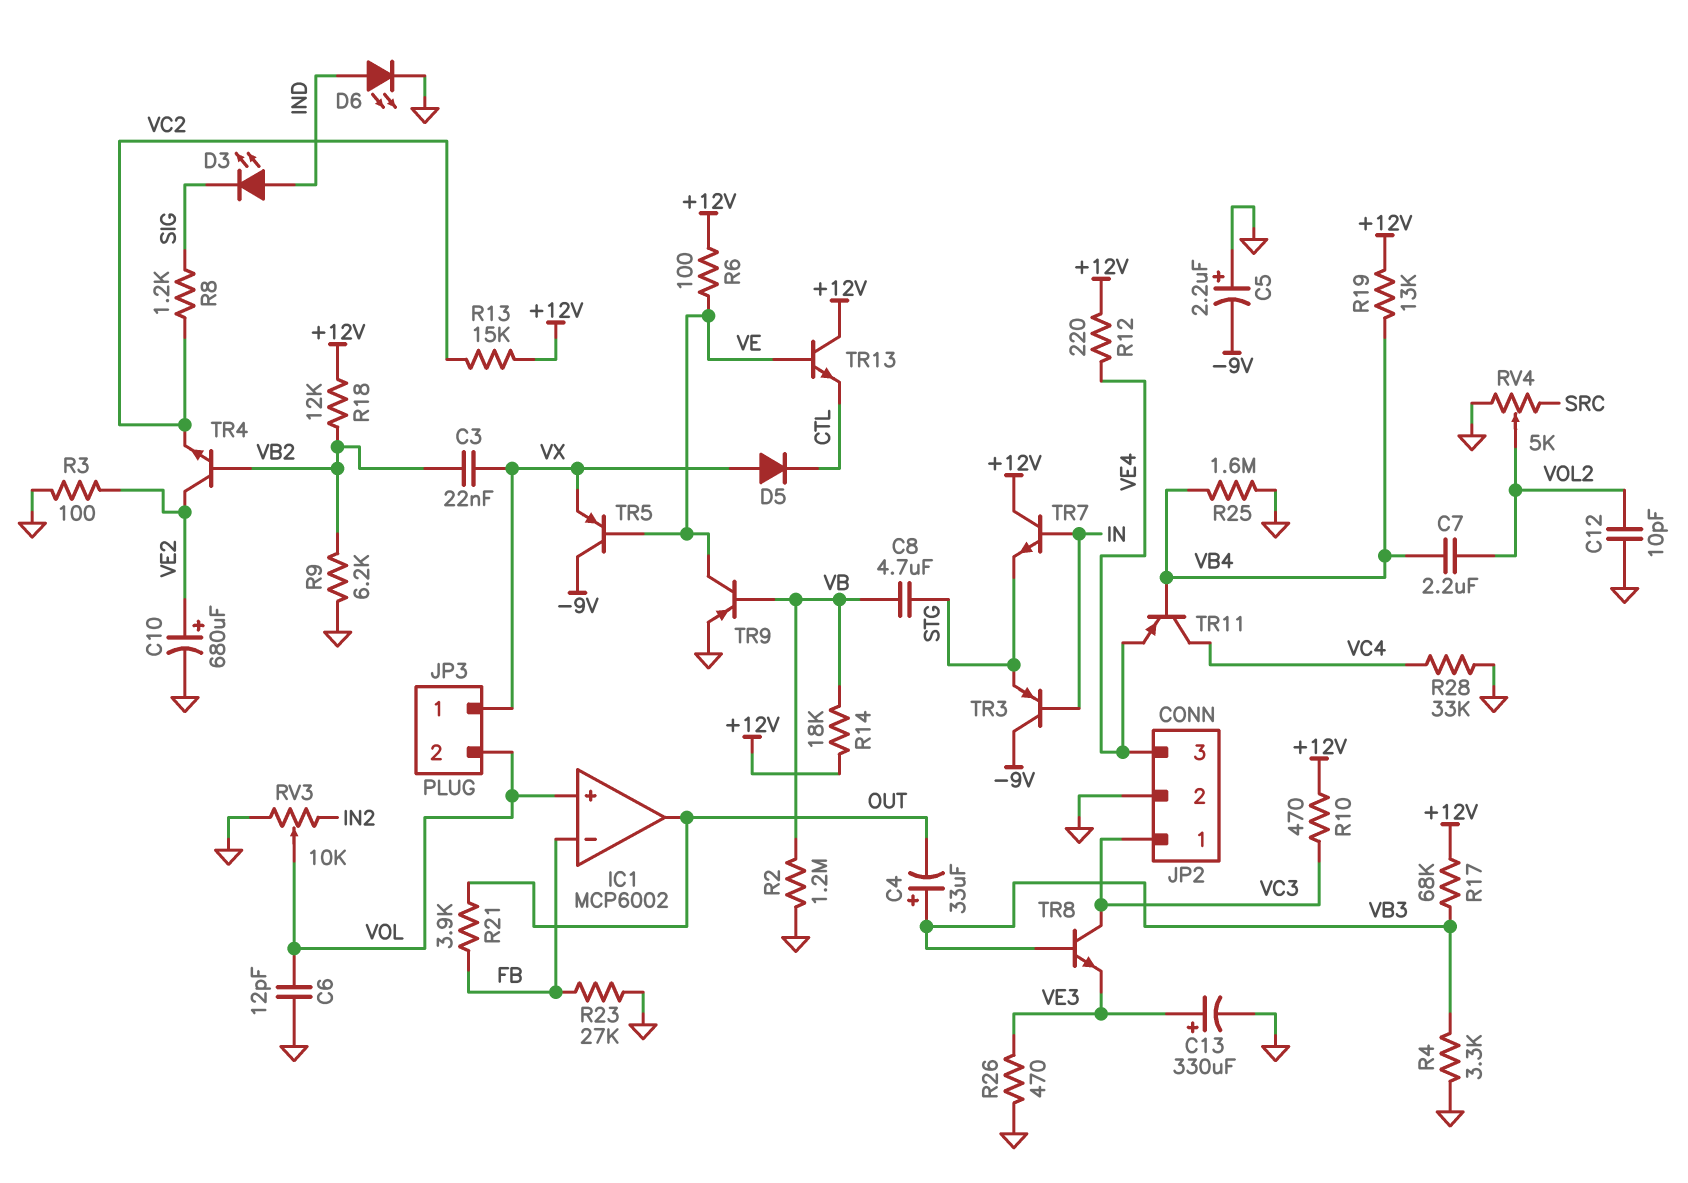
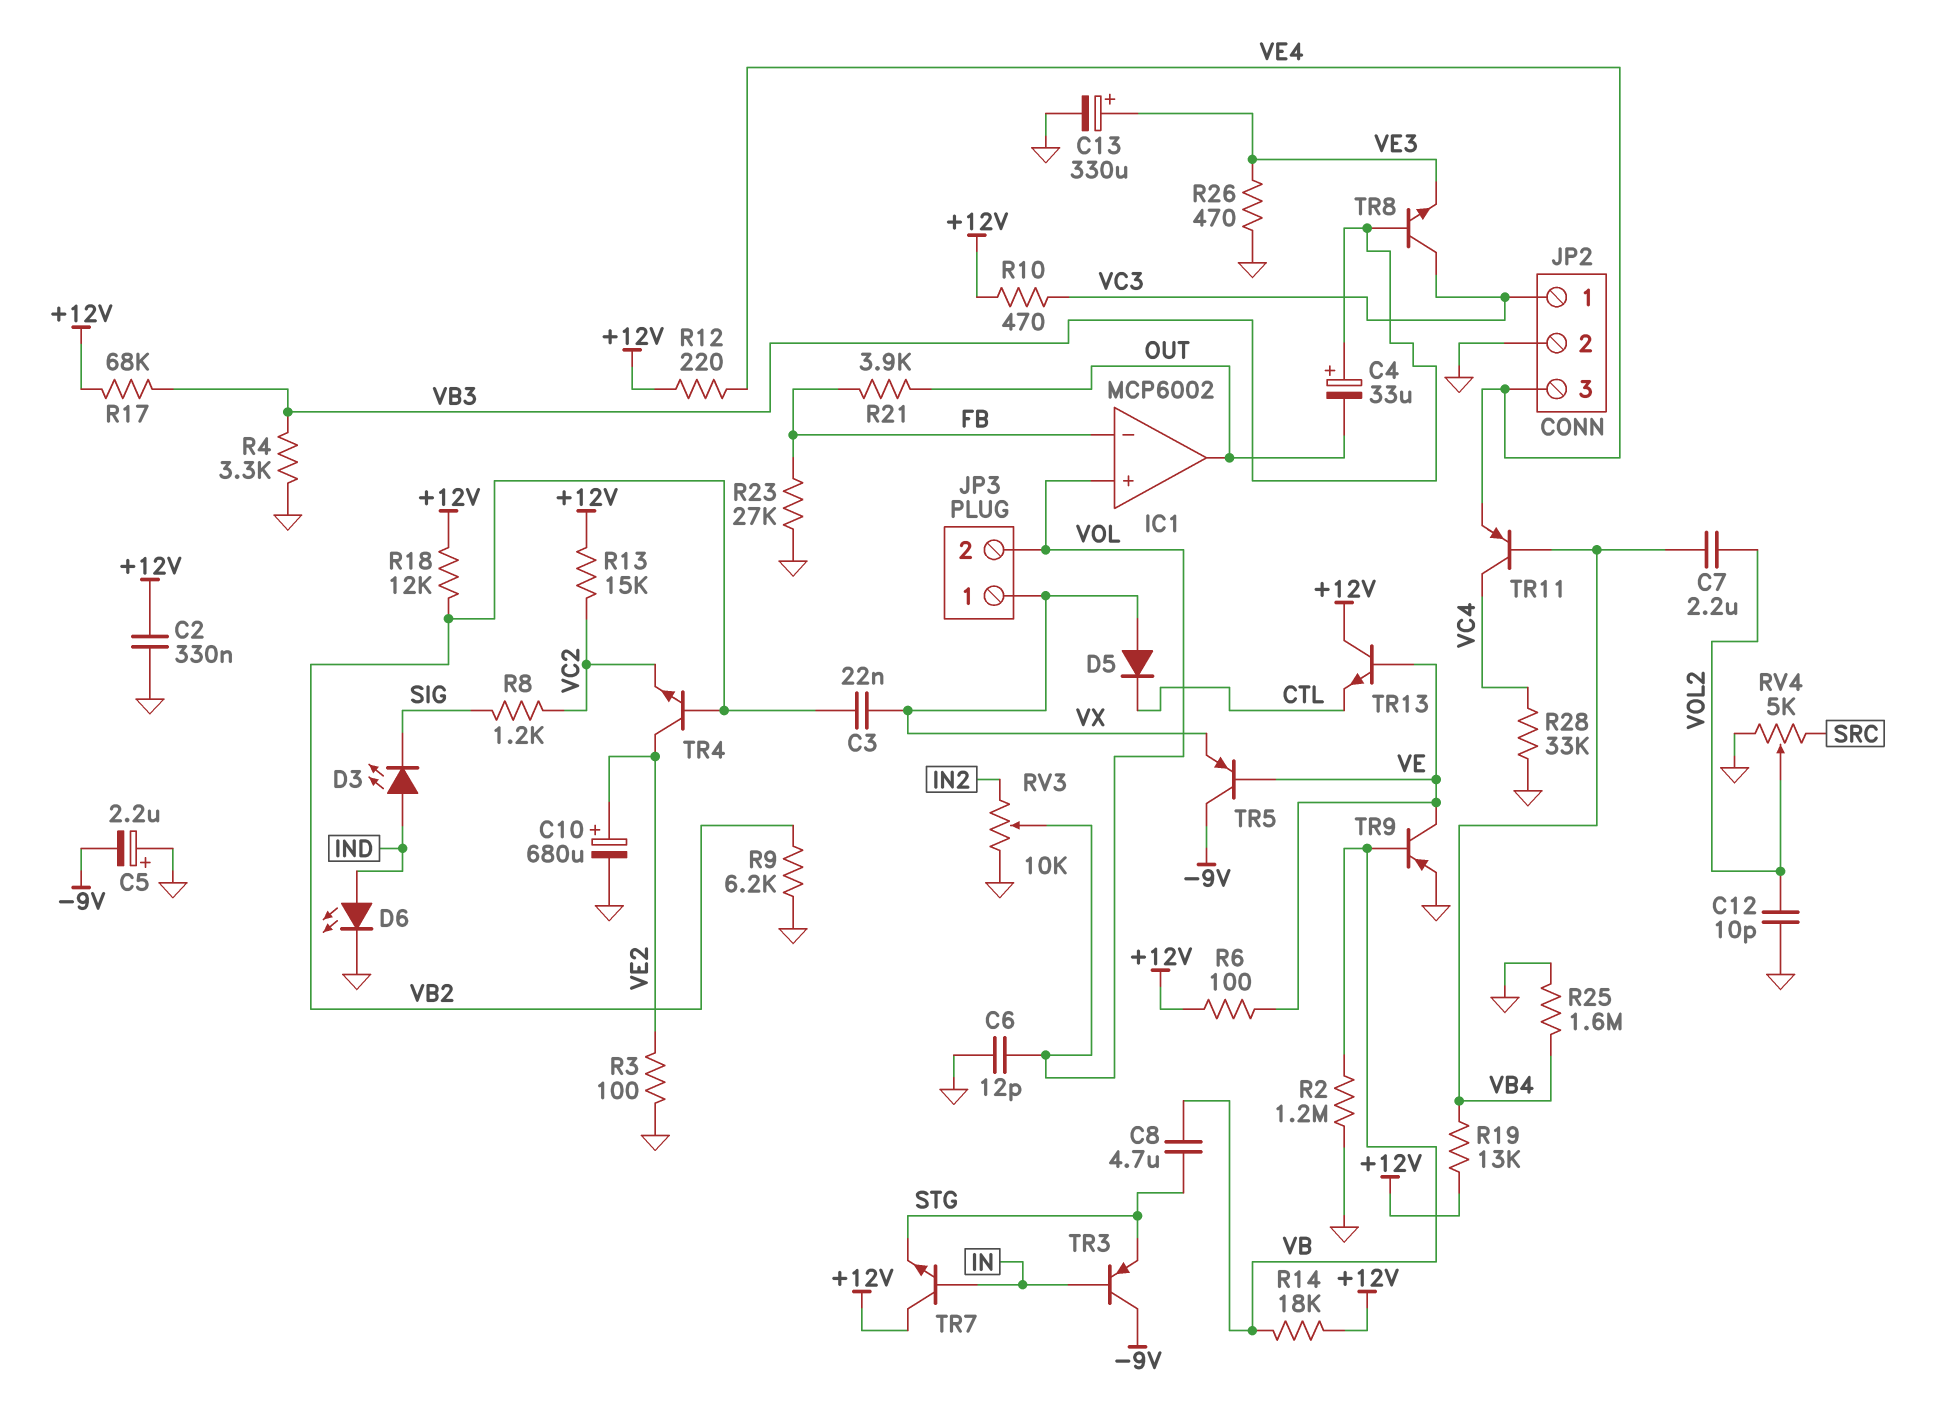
C2: none -> 330nF (+12V, GND)

